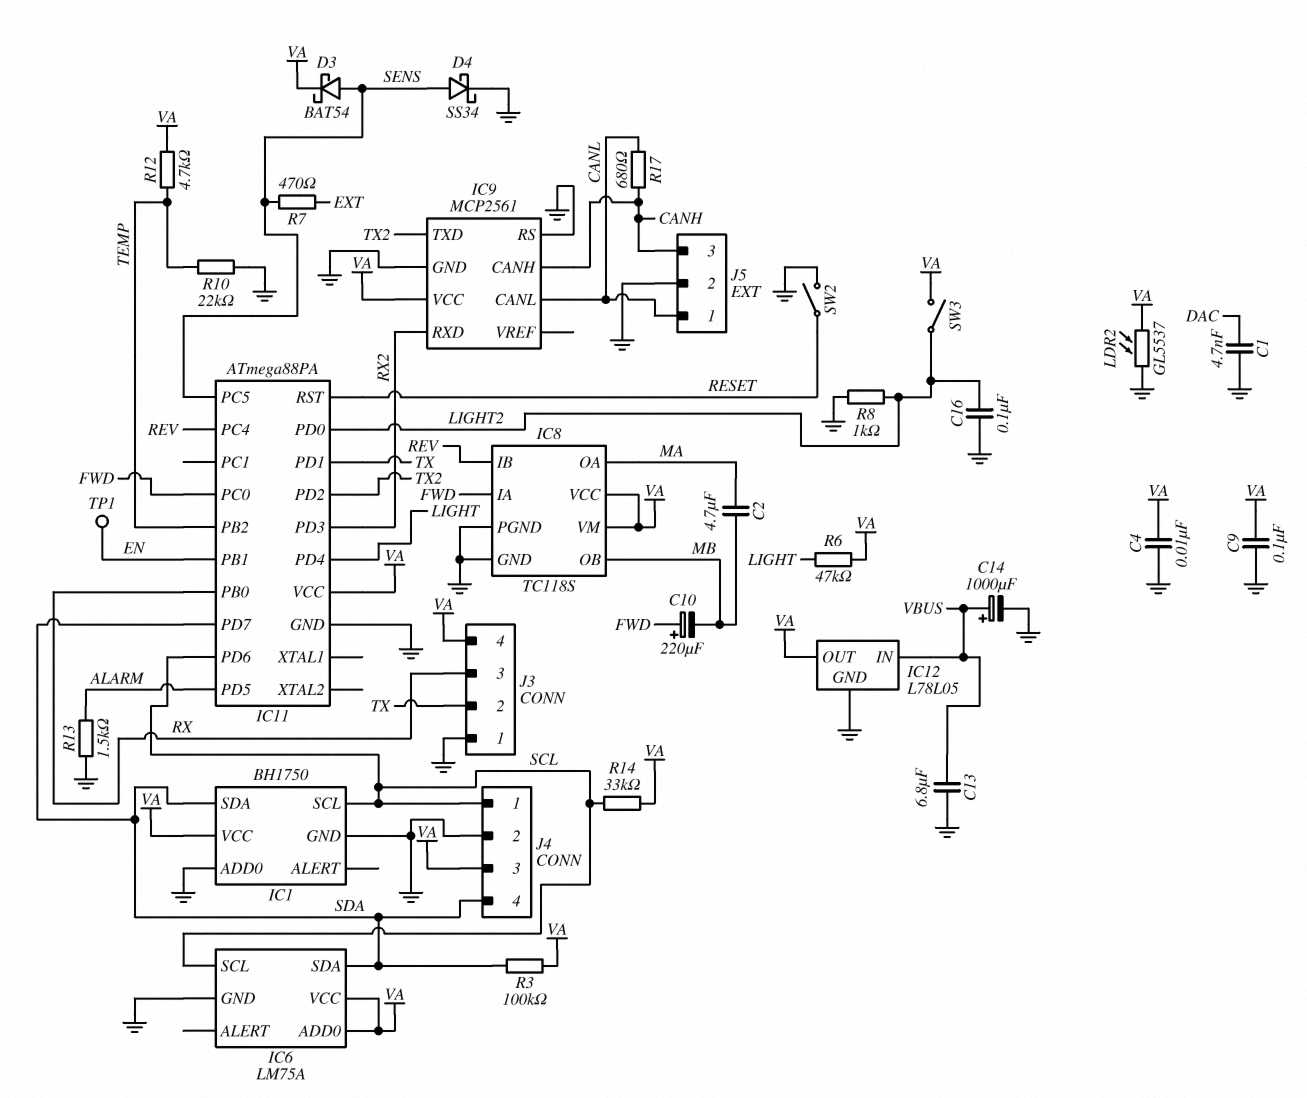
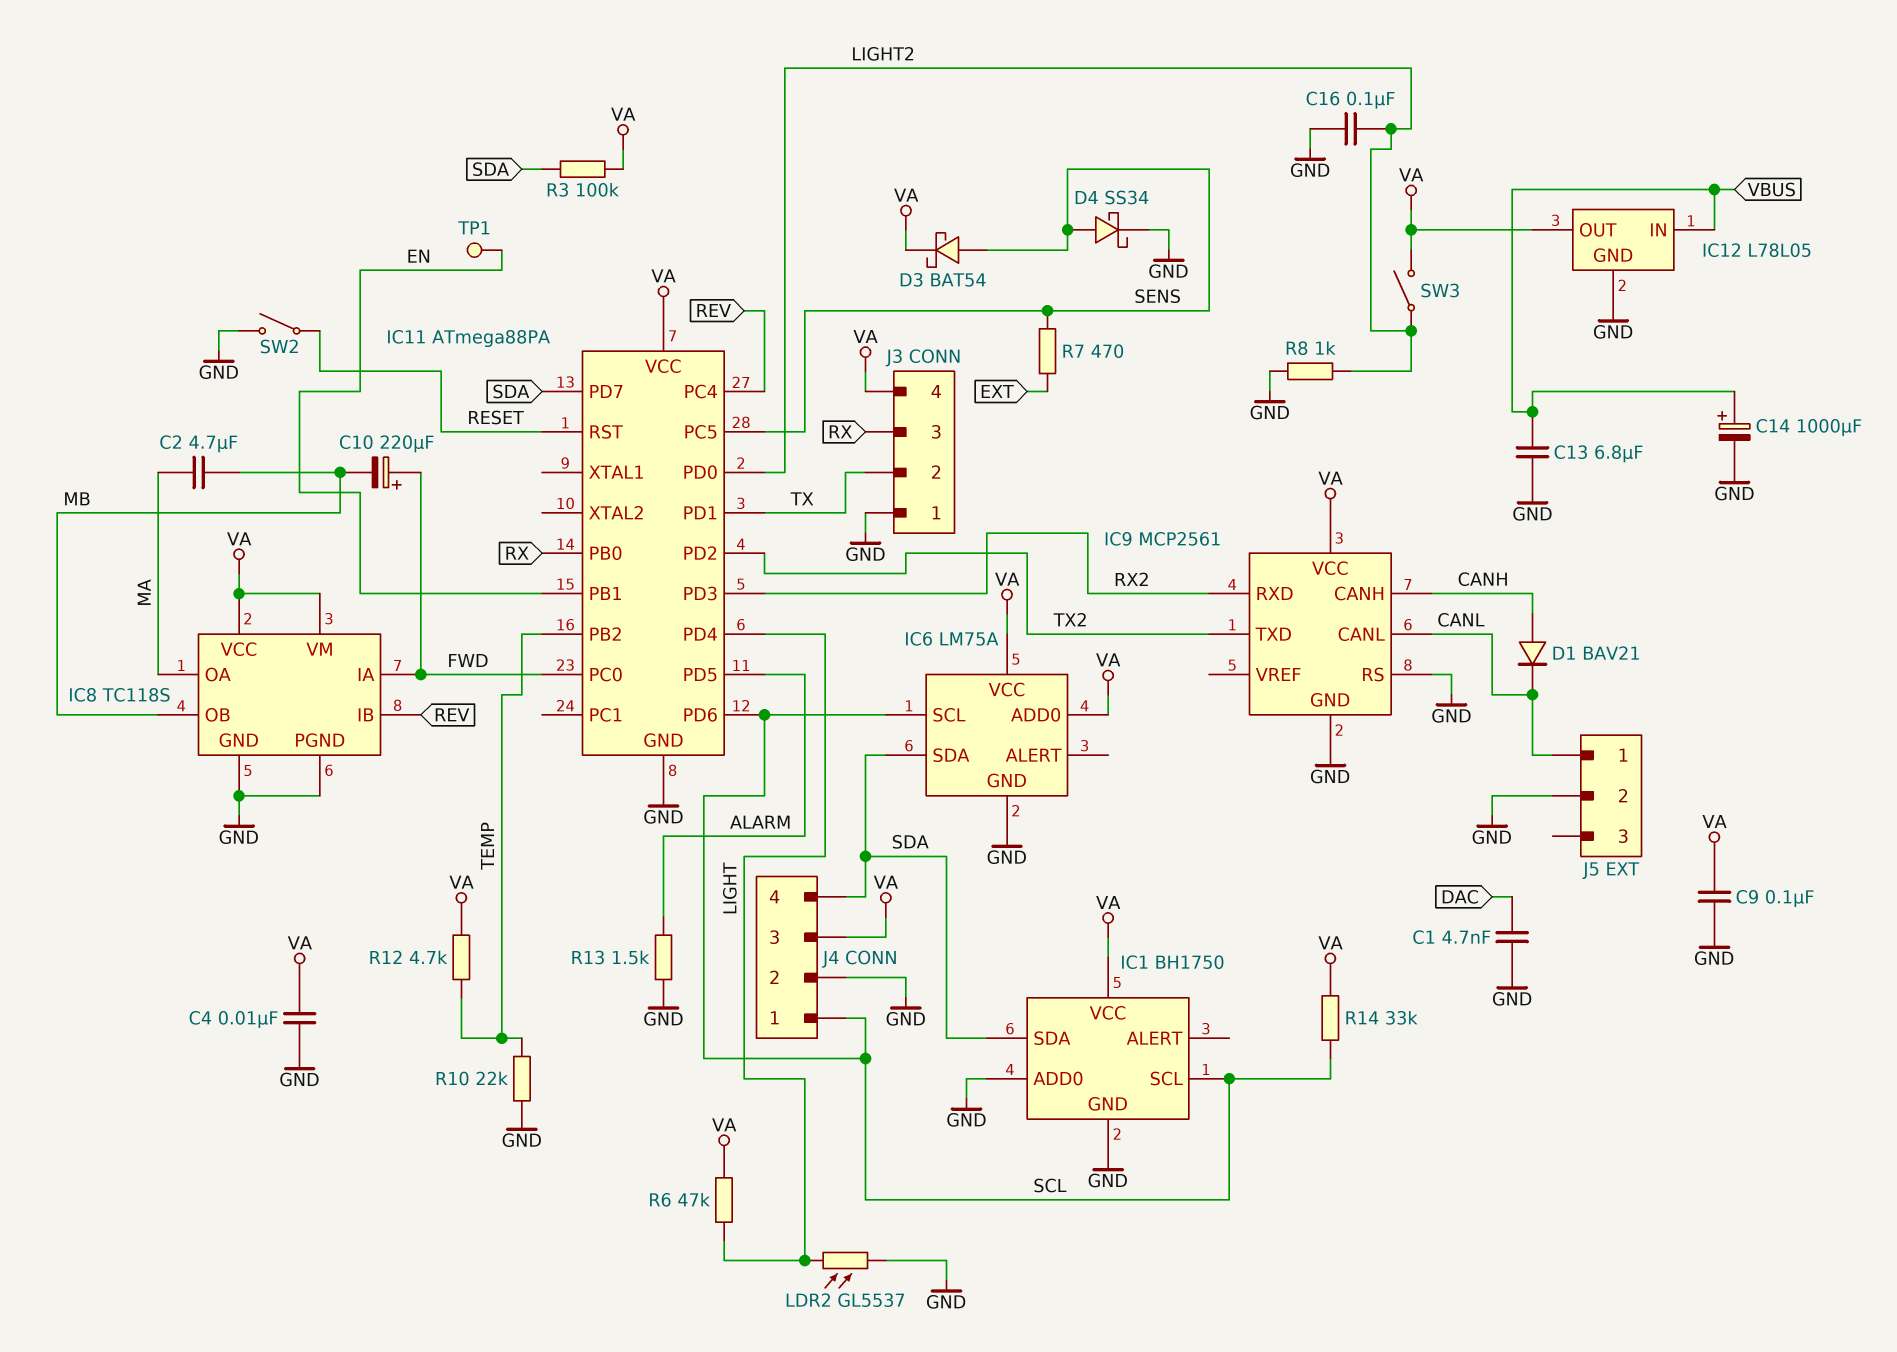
D1: none -> diode BAV21 (A CANH, K CANL)
J5 pin 3: CANH -> none
LDR2: GL5537 (GND, VA) -> GL5537 (GND, LIGHT)
R17: 680 (CANH, CANL) -> none

